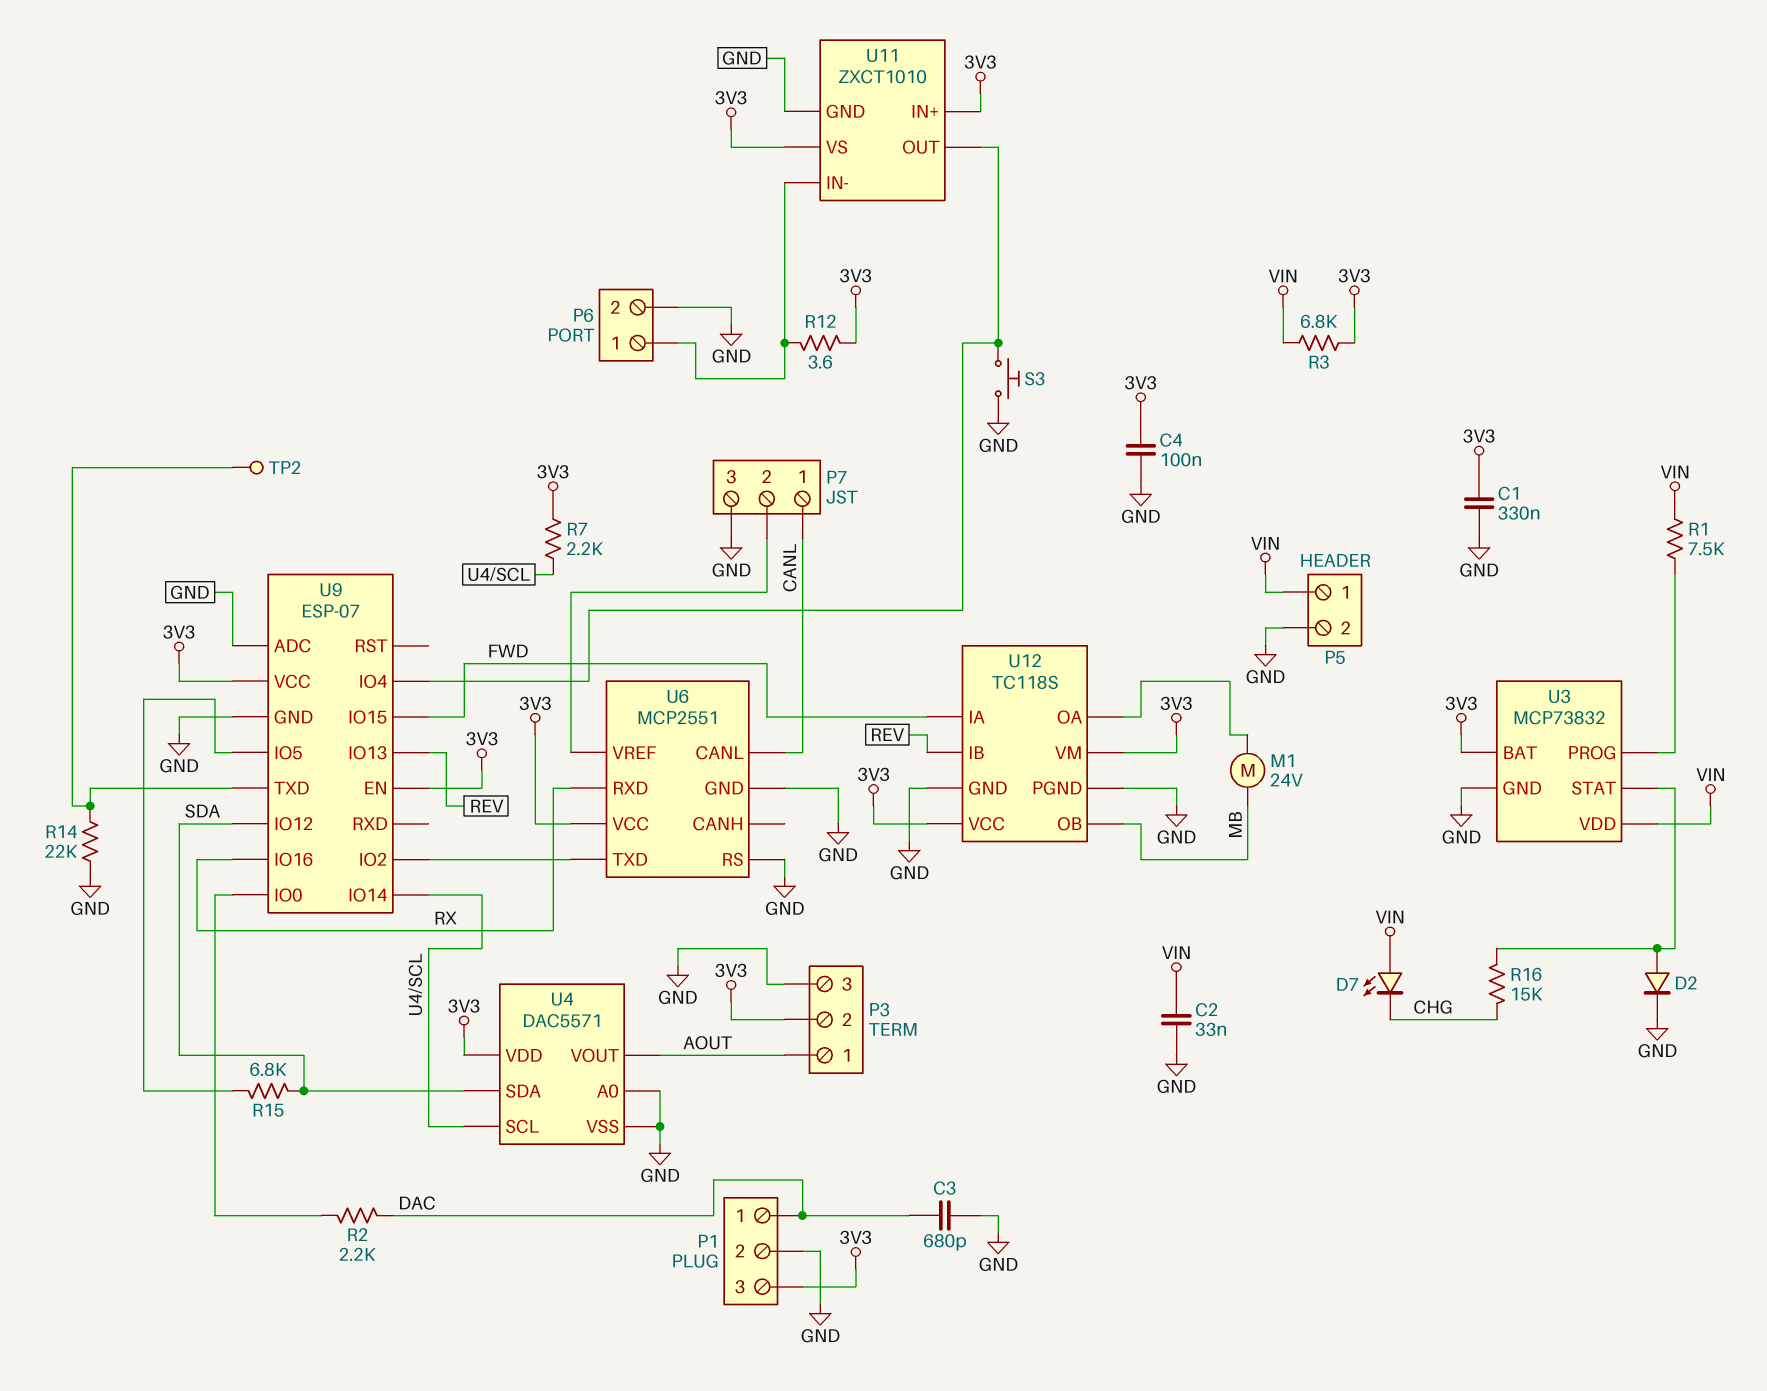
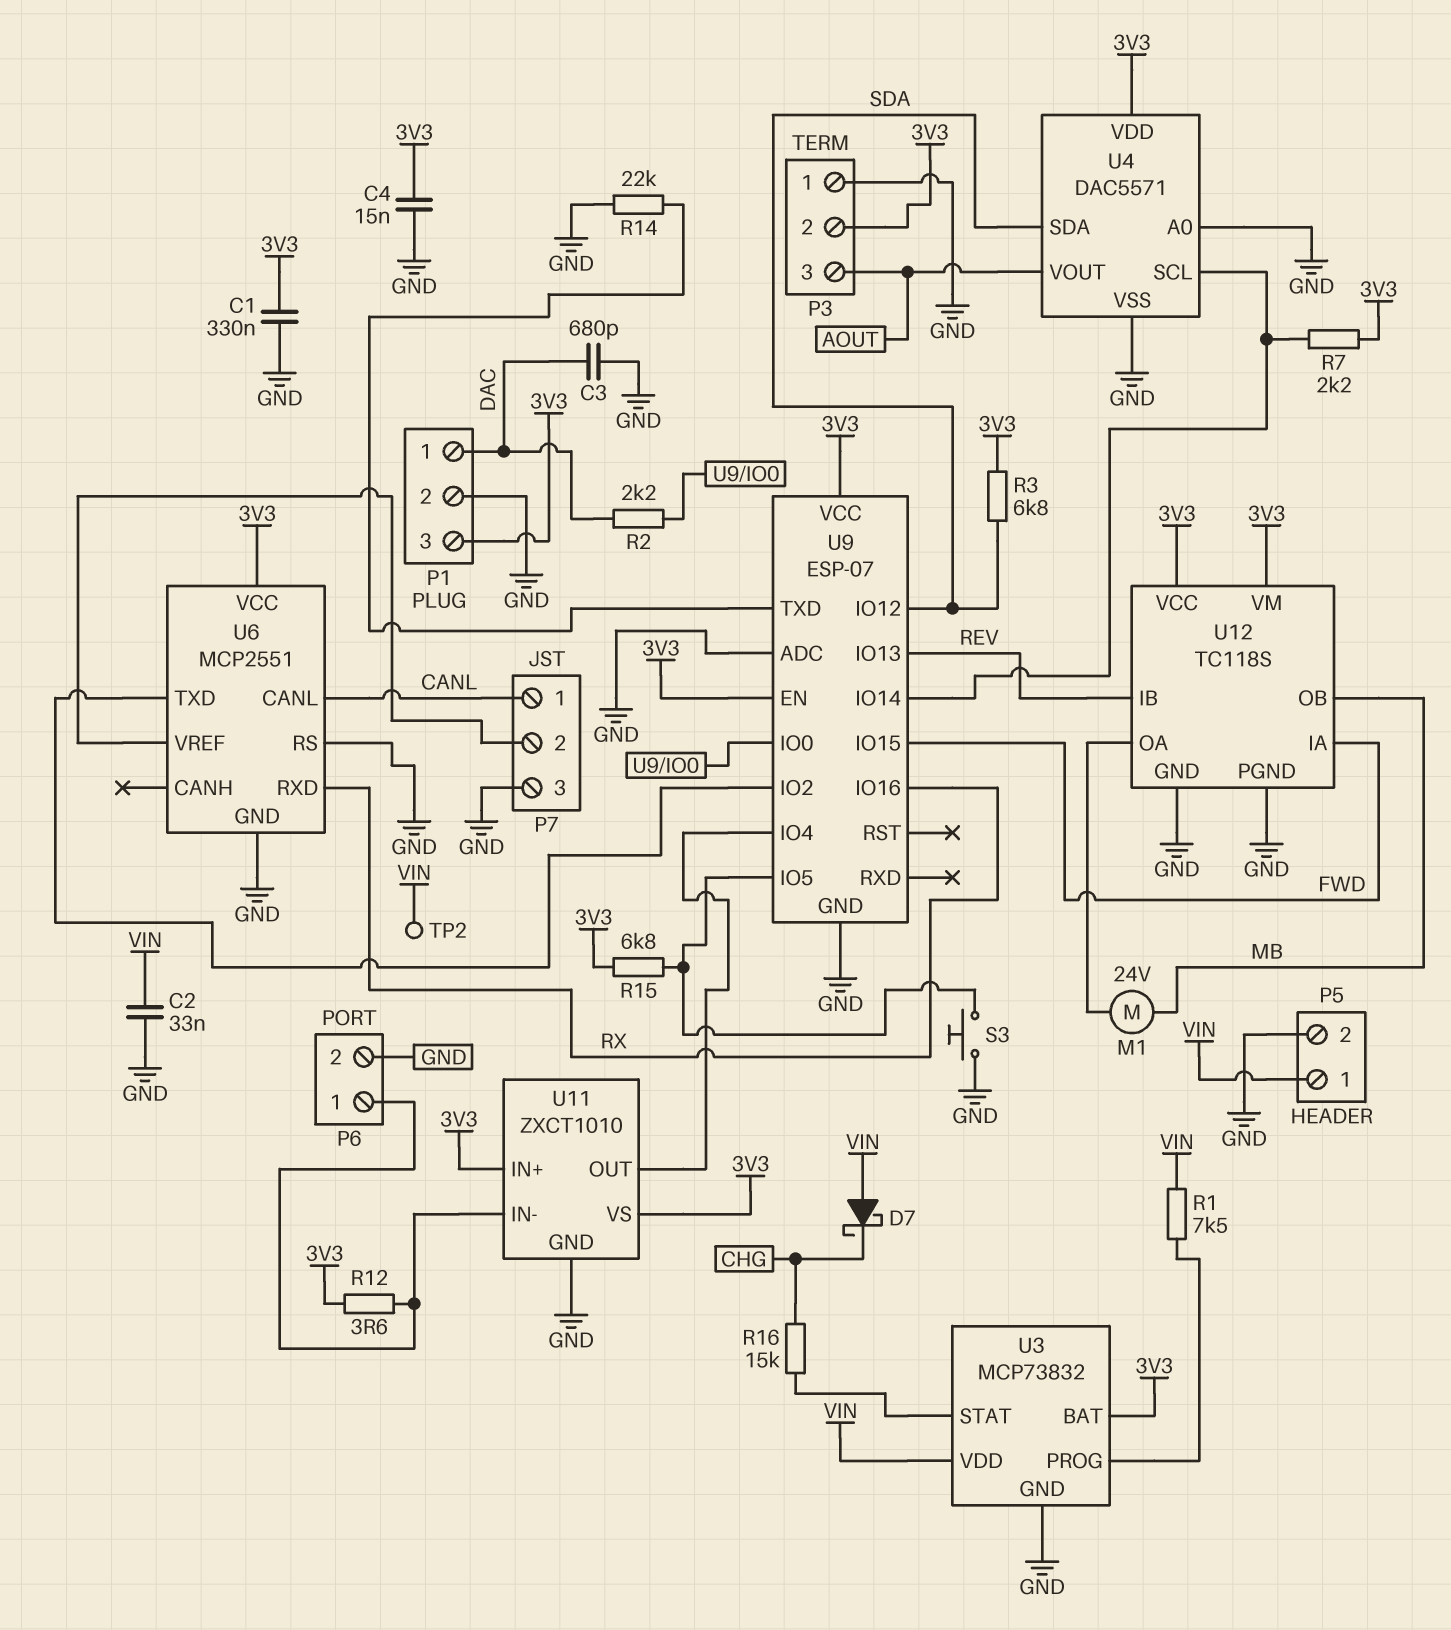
C4: 100nF (3V3, GND) -> 15nF (3V3, GND)
D2: diode (A U3/STAT, K GND) -> none
D7: LED (A VIN, K CHG) -> schottky (A VIN, K CHG)
P3 pin 1: AOUT -> GND
P3 pin 3: GND -> AOUT
R3: 6.8k (3V3, VIN) -> 6.8k (3V3, SDA)
R15: 6.8k (SDA, U9/IO5) -> 6.8k (3V3, U9/IO5)
S3: button (GND, U9/IO4) -> button (GND, U9/IO5)
TP2: test point (U9/TXD) -> test point (VIN)

